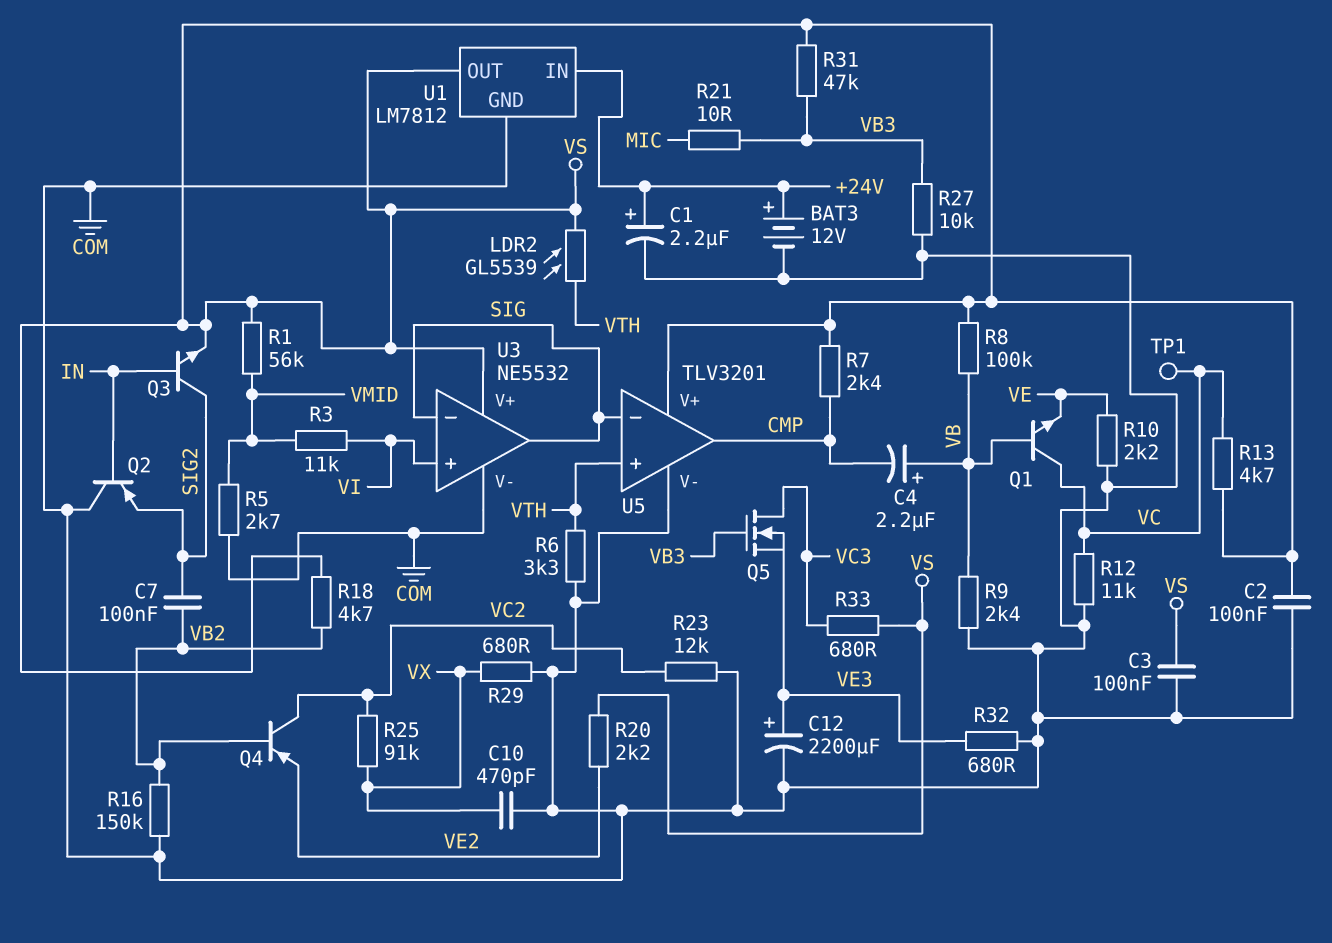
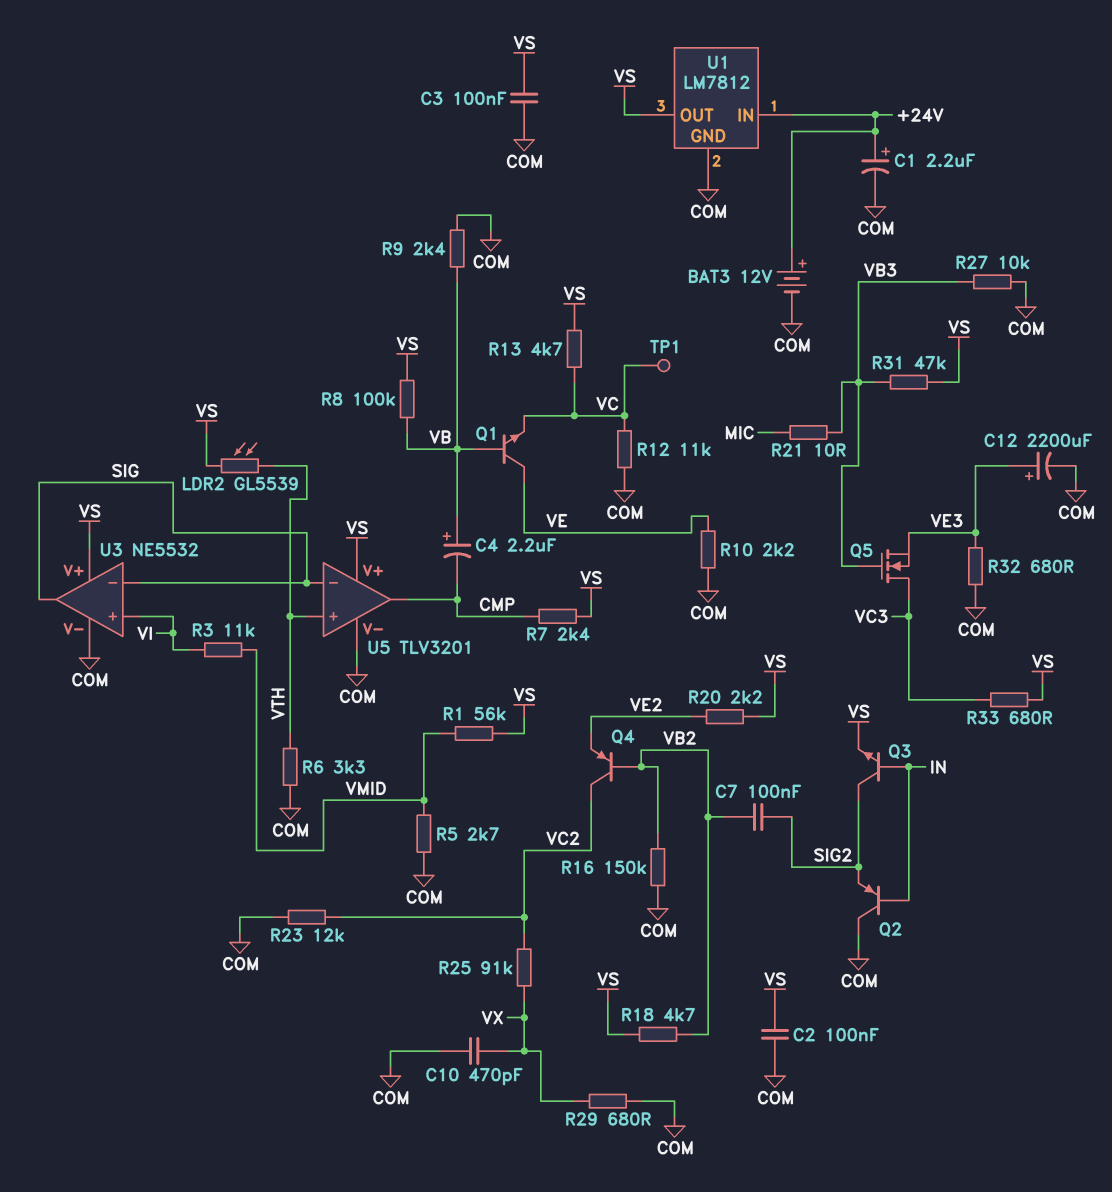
Q1: NPN (B VB, C VC, E VE) -> NPN (B VB, C VE, E VC)

